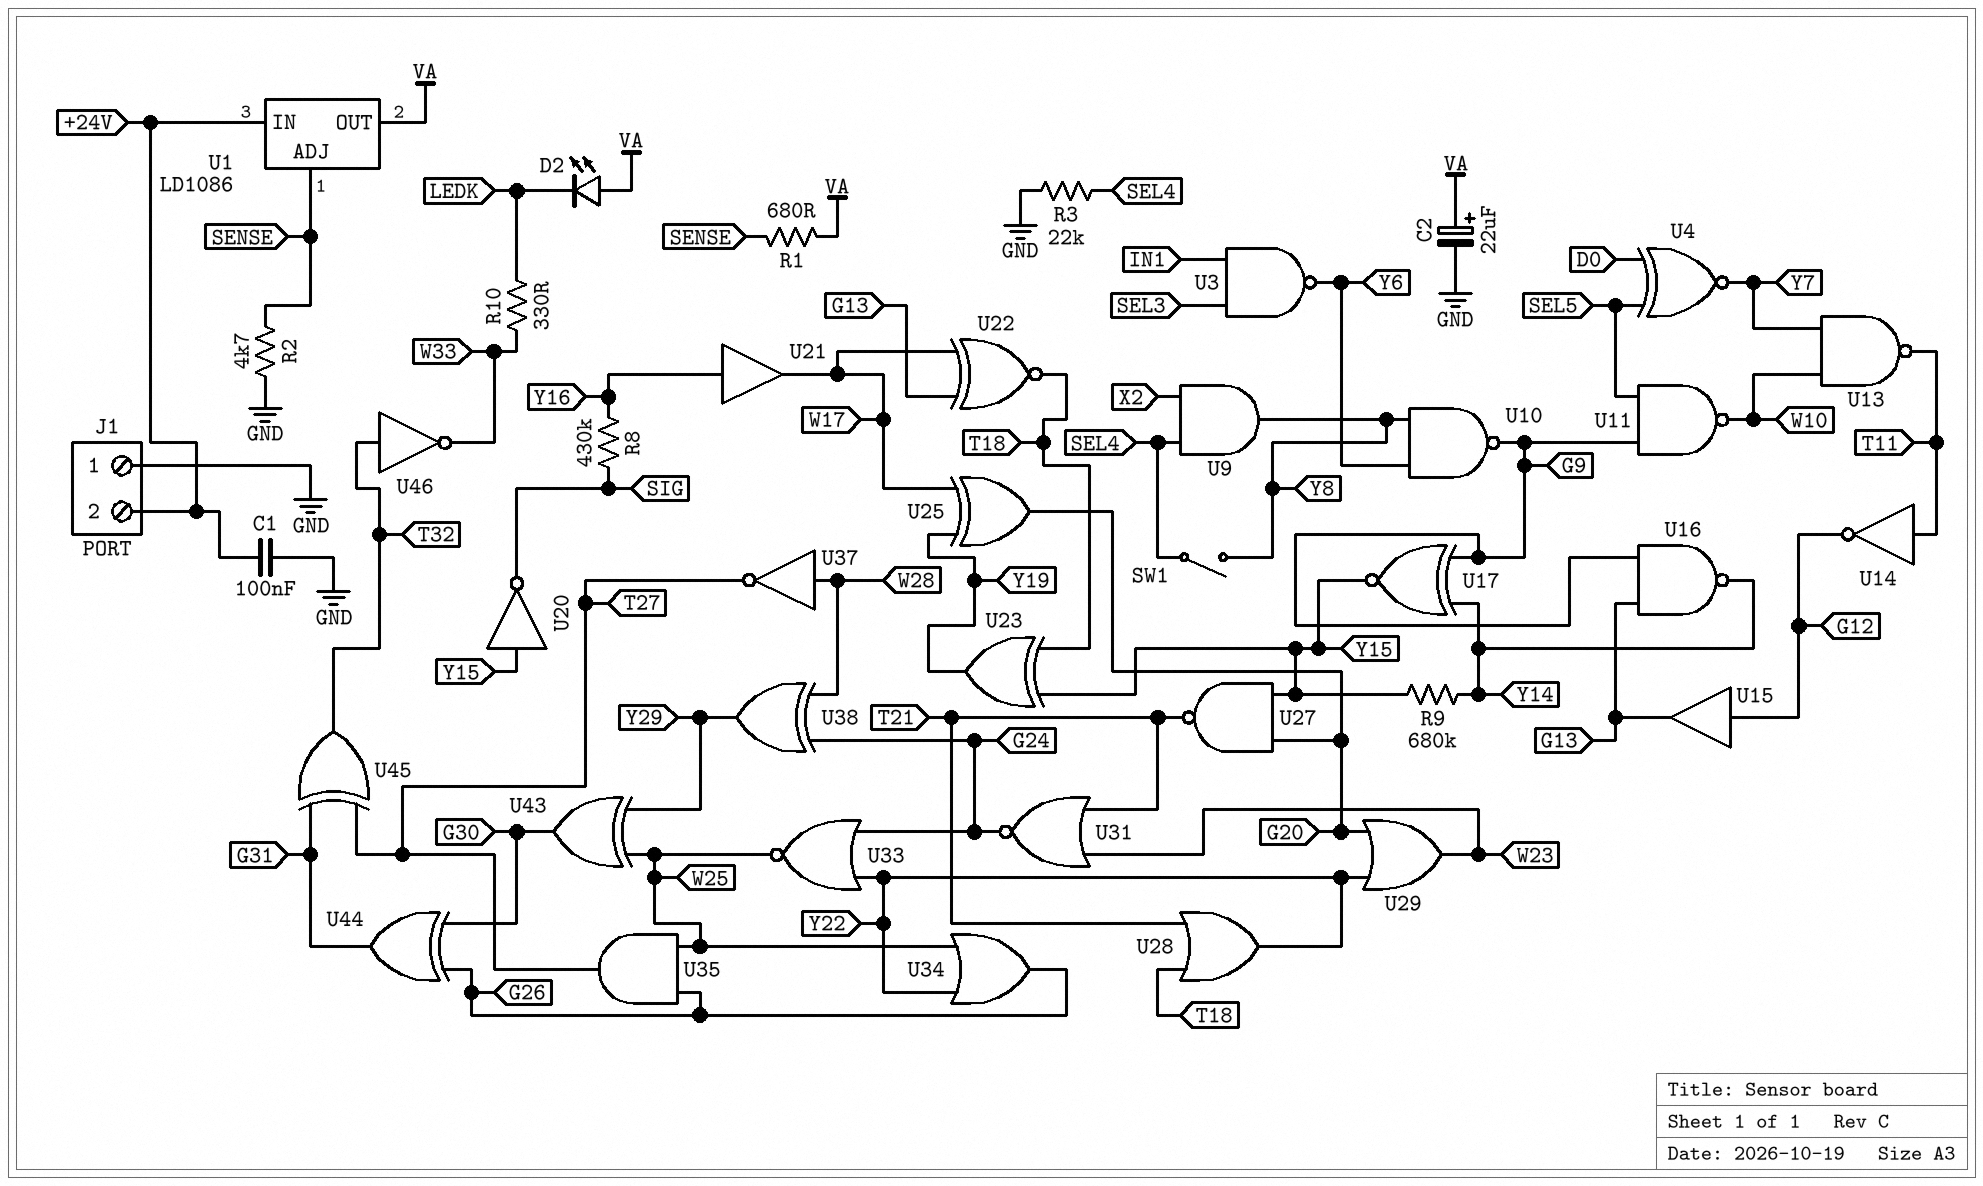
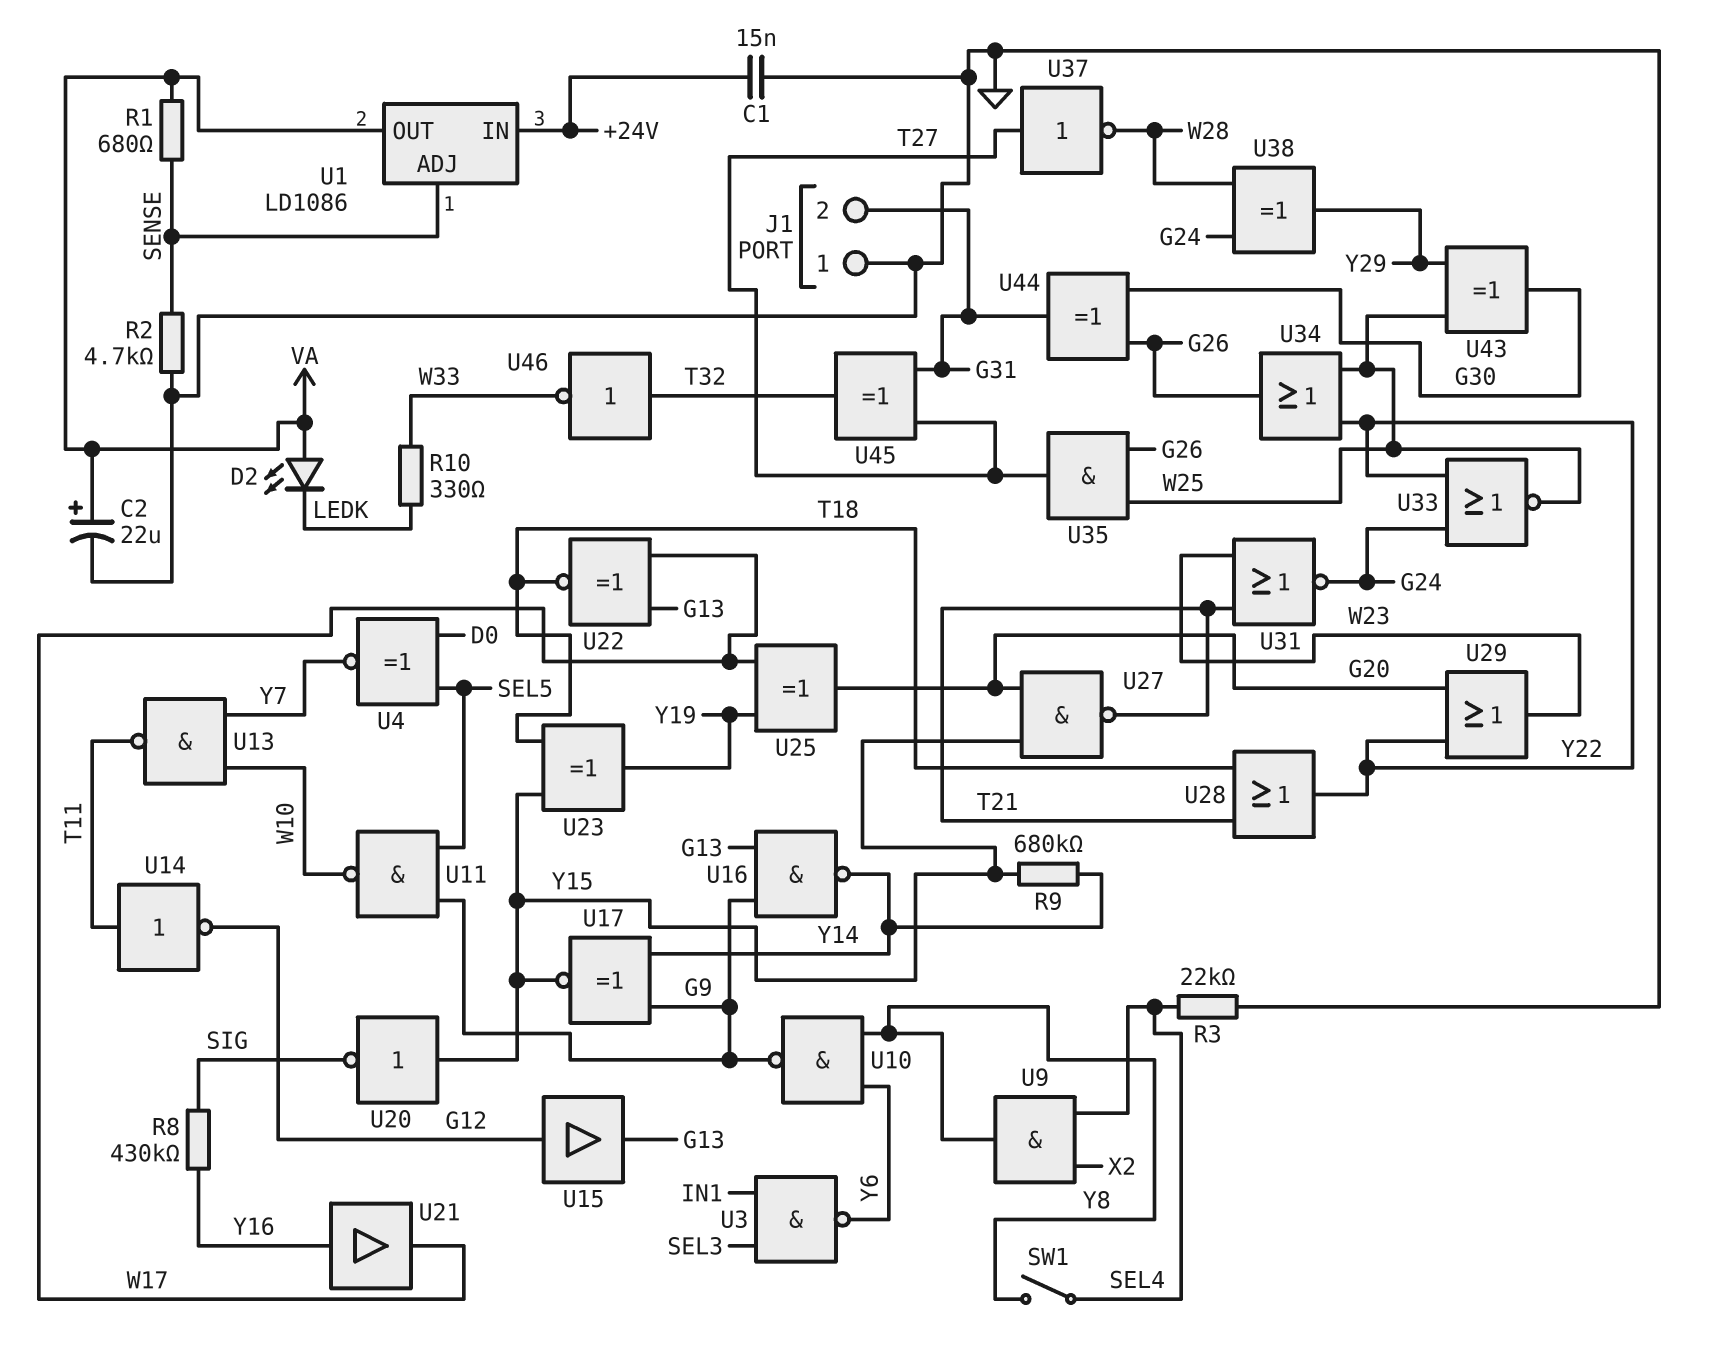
C1: 100nF (+24V, GND) -> 15nF (+24V, GND)
J1 pin 2: +24V -> G31
U37: NOT (in W28, out T27) -> NOT (in T27, out W28)

